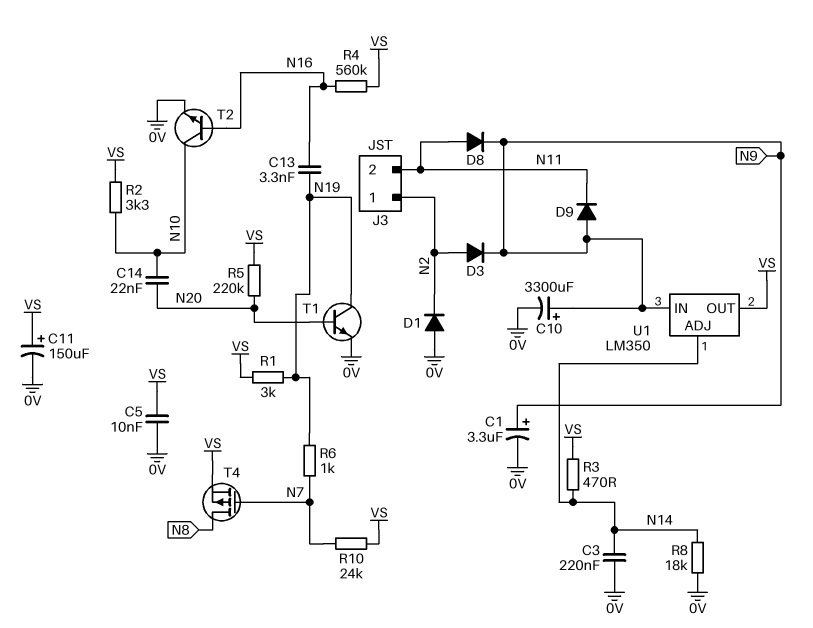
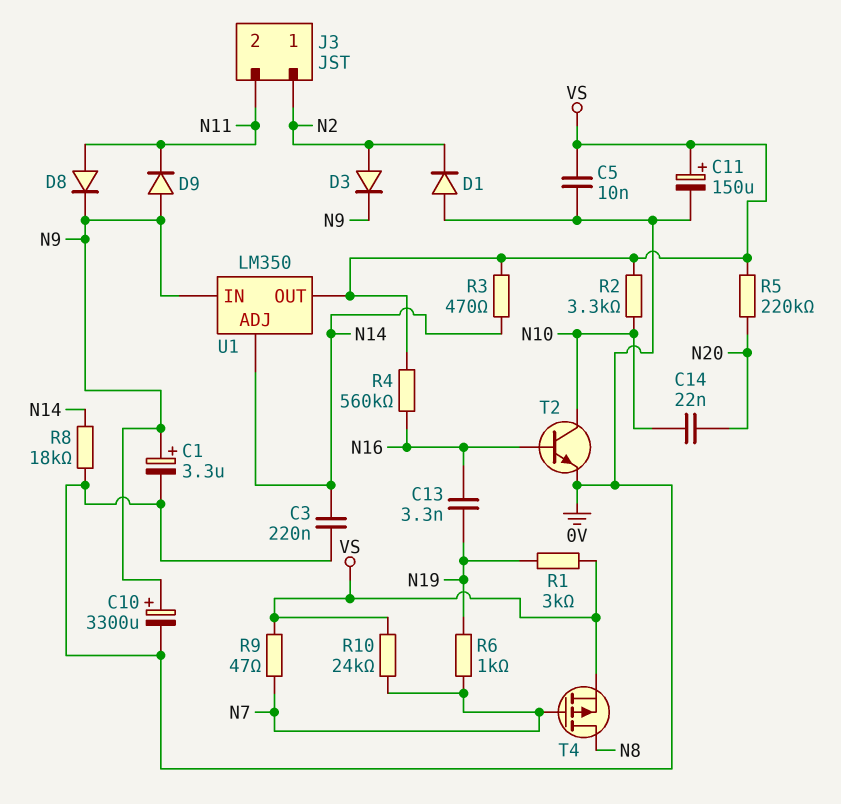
R9: none -> 47 (N7, VS)
T1: NPN (B N20, C N19, E 0V) -> none

